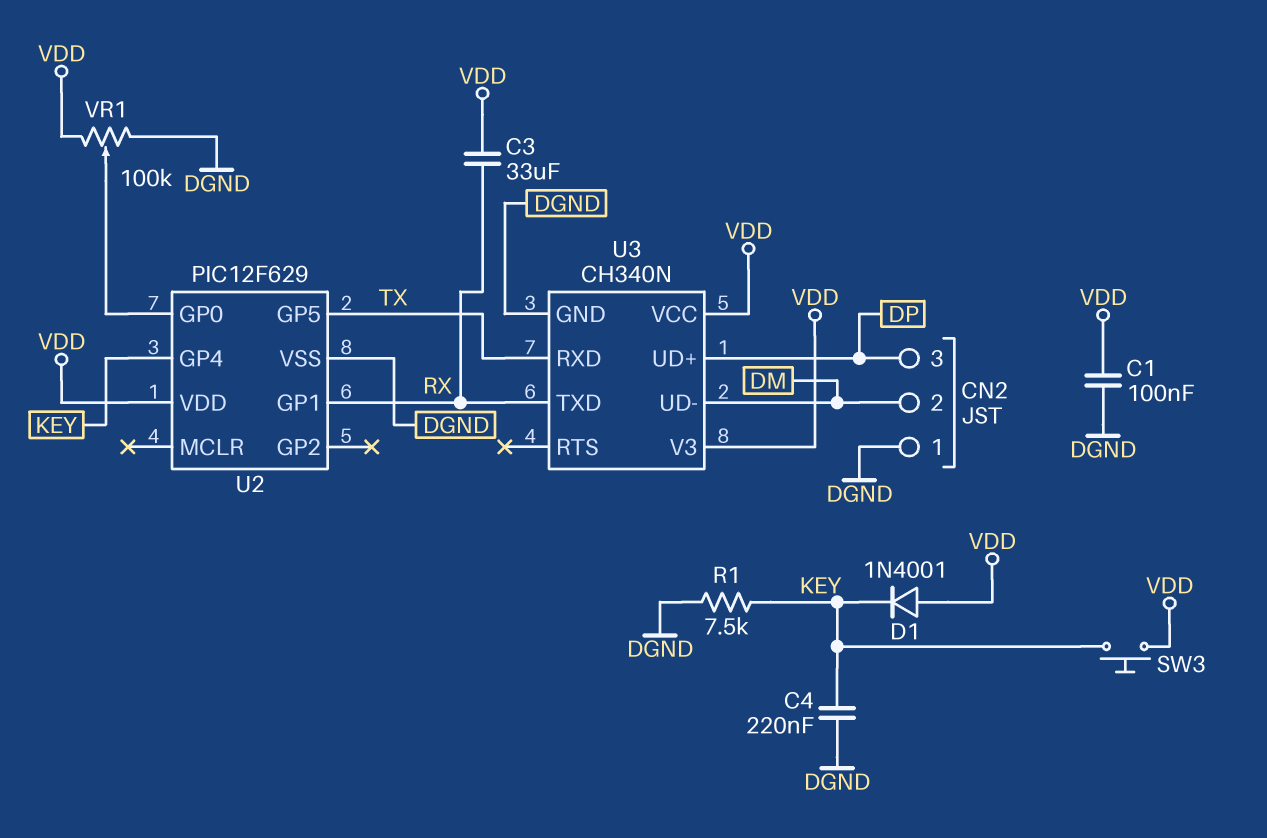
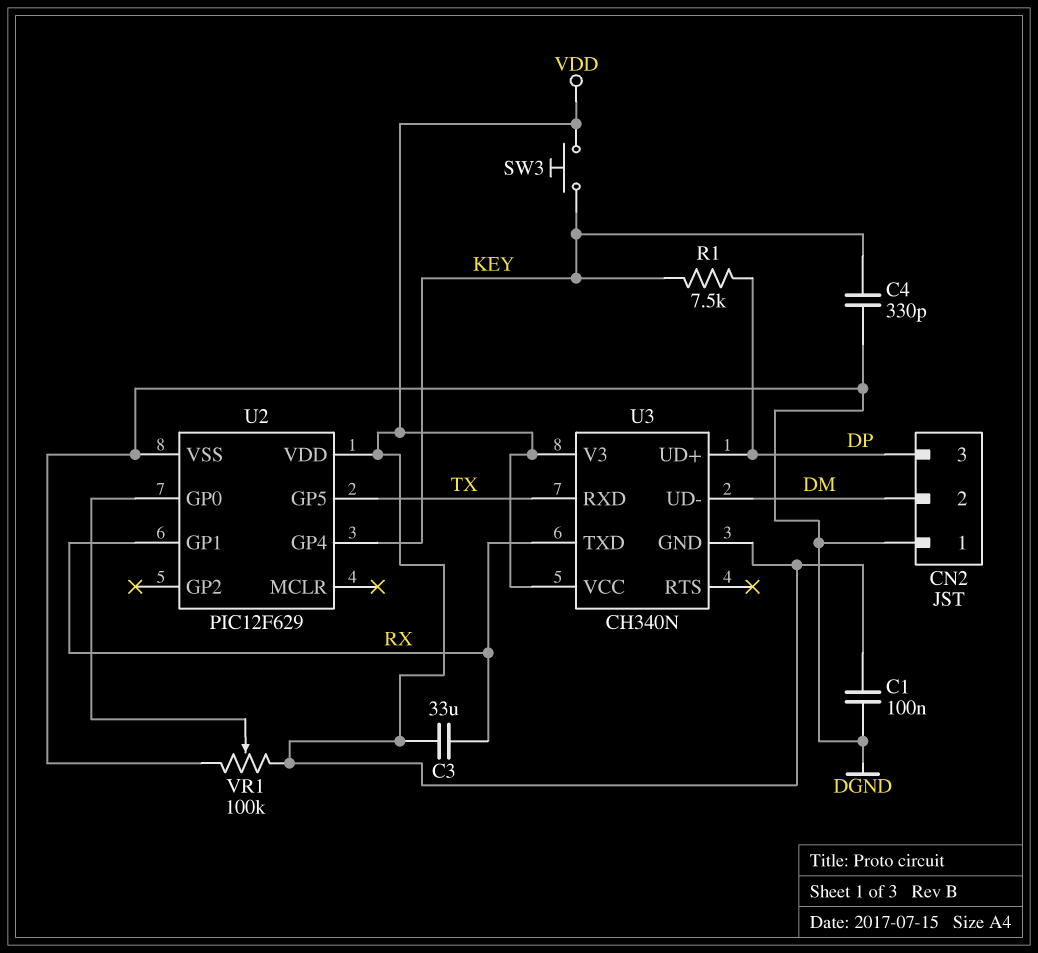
C4: 220nF (DGND, KEY) -> 330pF (DGND, KEY)
D1: diode 1N4001 (A VDD, K KEY) -> none
R1: 7.5k (DGND, KEY) -> 7.5k (DP, KEY)
U3 pin GND: DGND -> VDD

